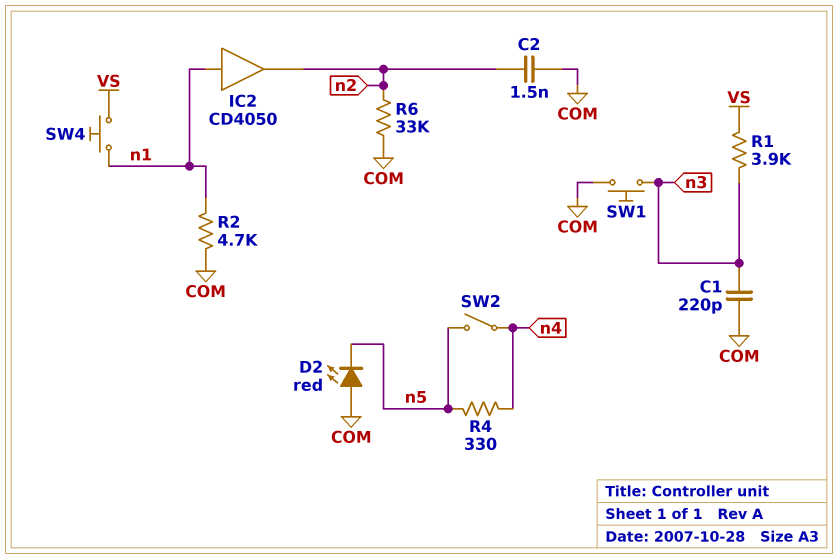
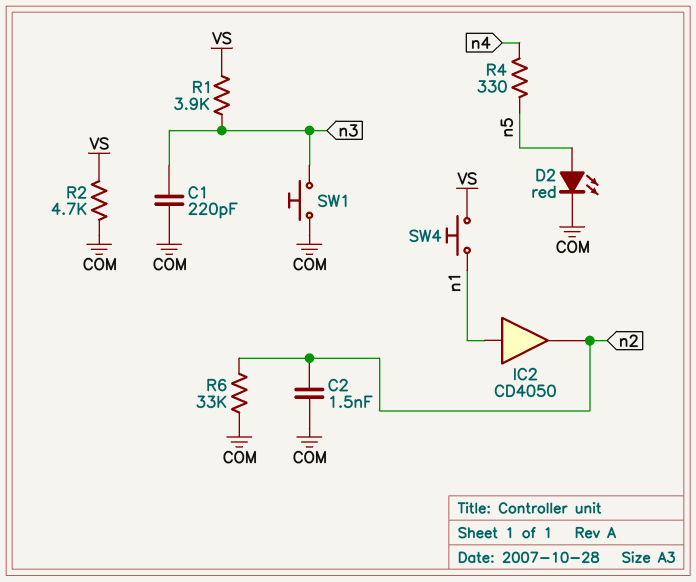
D2: LED red (A COM, K n5) -> LED red (A n5, K COM)
R2: 4.7k (COM, n1) -> 4.7k (COM, VS)
SW2: switch (n4, n5) -> none

